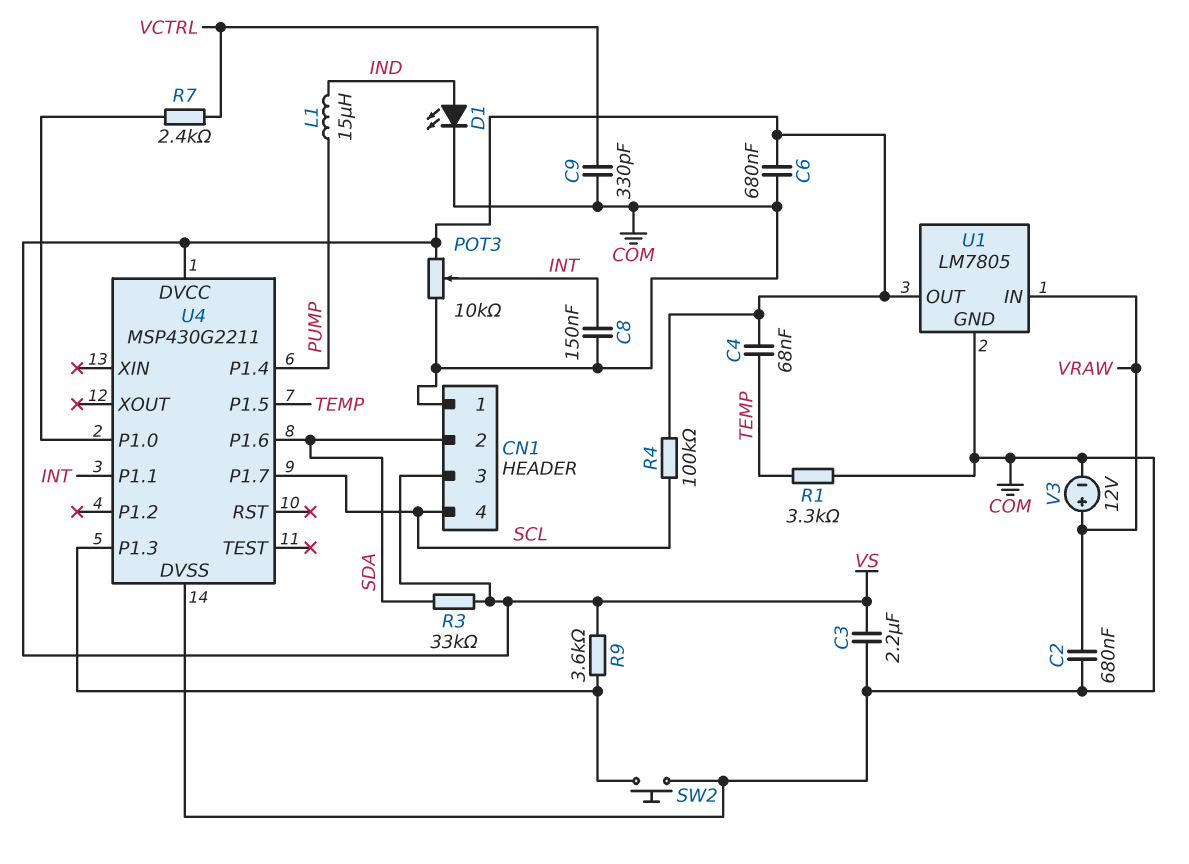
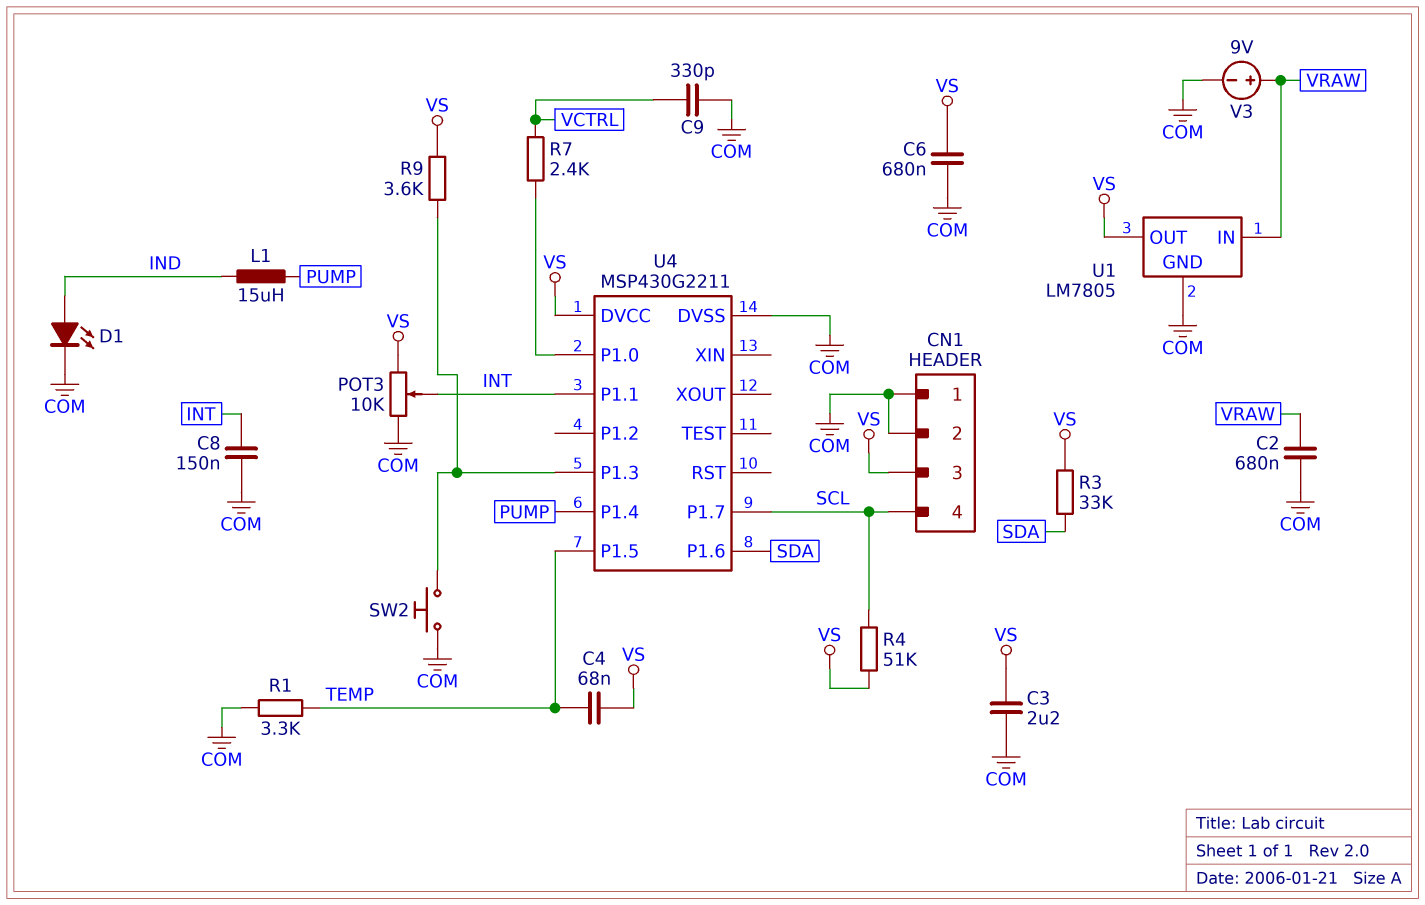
CN1 pin 2: SDA -> COM
R4: 100k (SCL, VS) -> 51k (SCL, VS)
V3: 12V (plus VRAW, minus COM) -> 9V (plus VRAW, minus COM)

